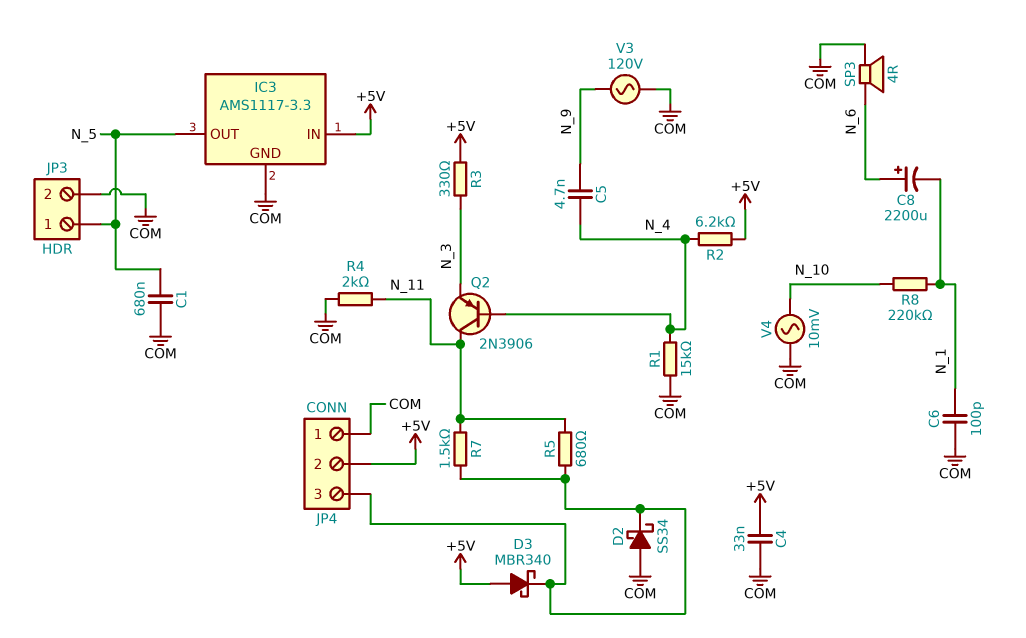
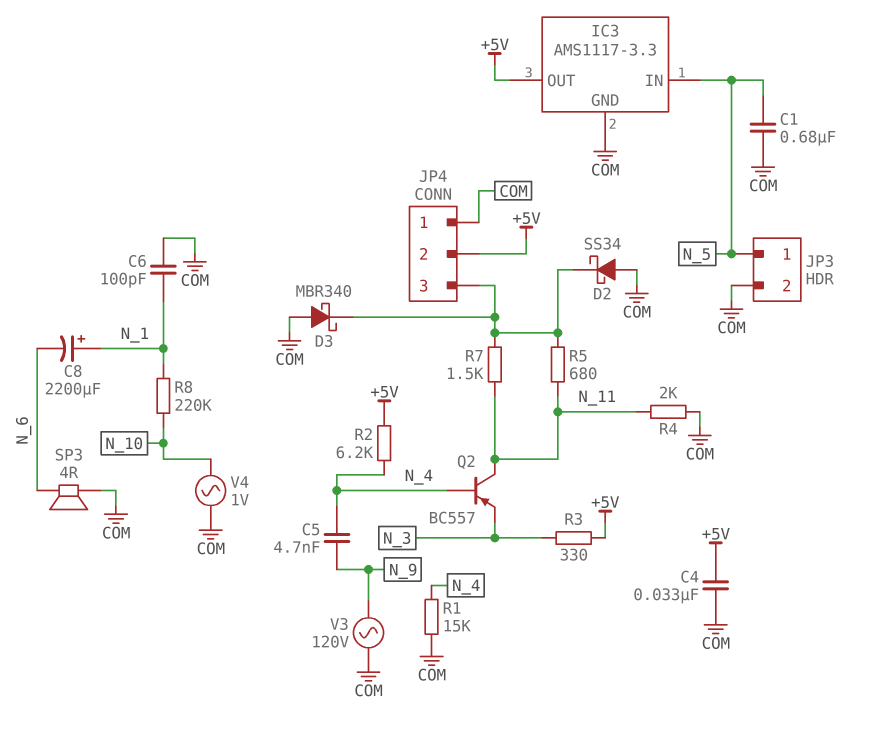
C8: 2200uF (plus N_6, minus N_1) -> 2200uF (plus N_1, minus N_6)
D3: schottky MBR340 (A +5V, K JP4/3) -> schottky MBR340 (A COM, K JP4/3)
IC3 pin IN: +5V -> N_5
IC3 pin OUT: N_5 -> +5V
Q2: PNP 2N3906 (B N_4, C N_11, E N_3) -> PNP BC557 (B N_4, C N_11, E N_3)
V4: AC 10mV (COM, N_10) -> AC 1V (COM, N_10)

